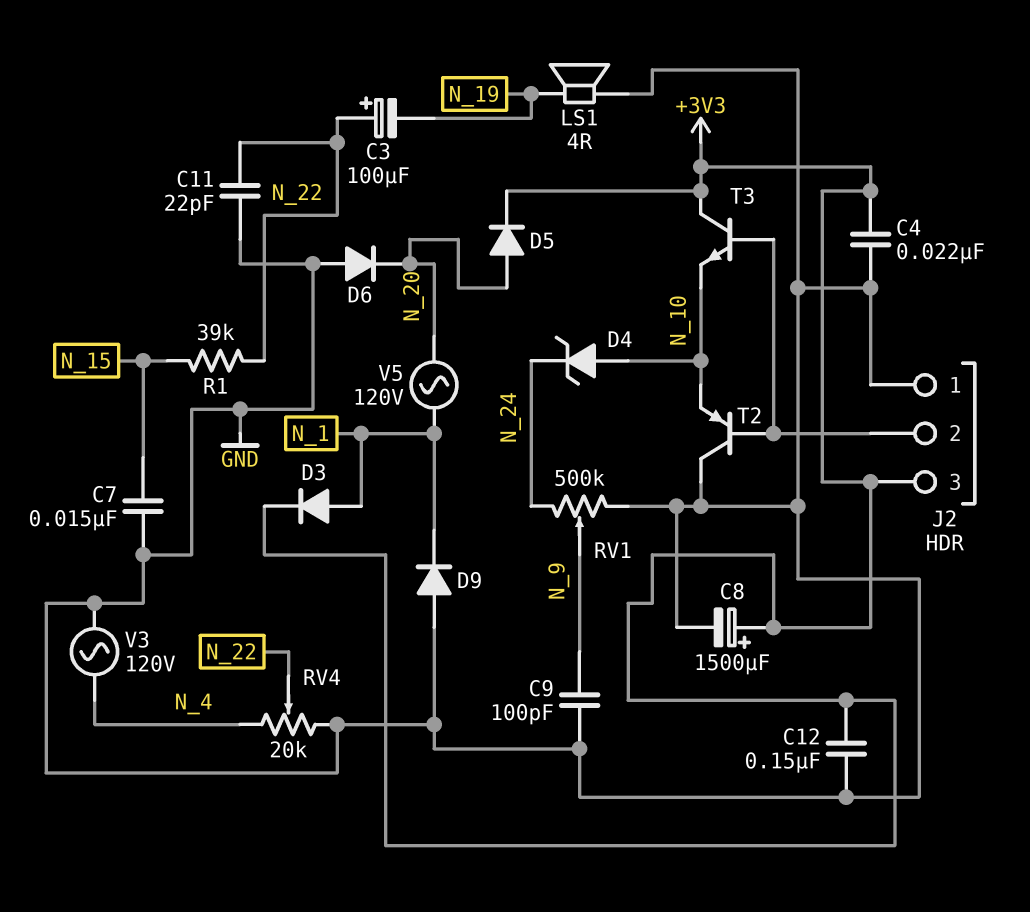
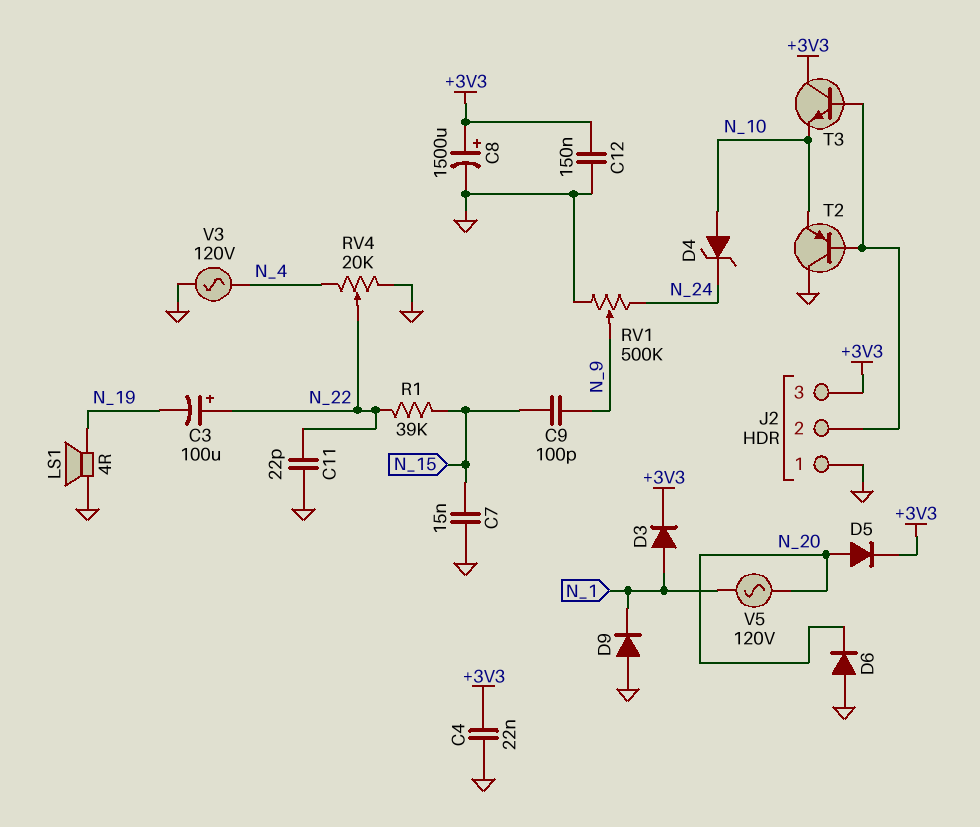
C9: 100pF (GND, N_9) -> 100pF (N_9, N_15)

